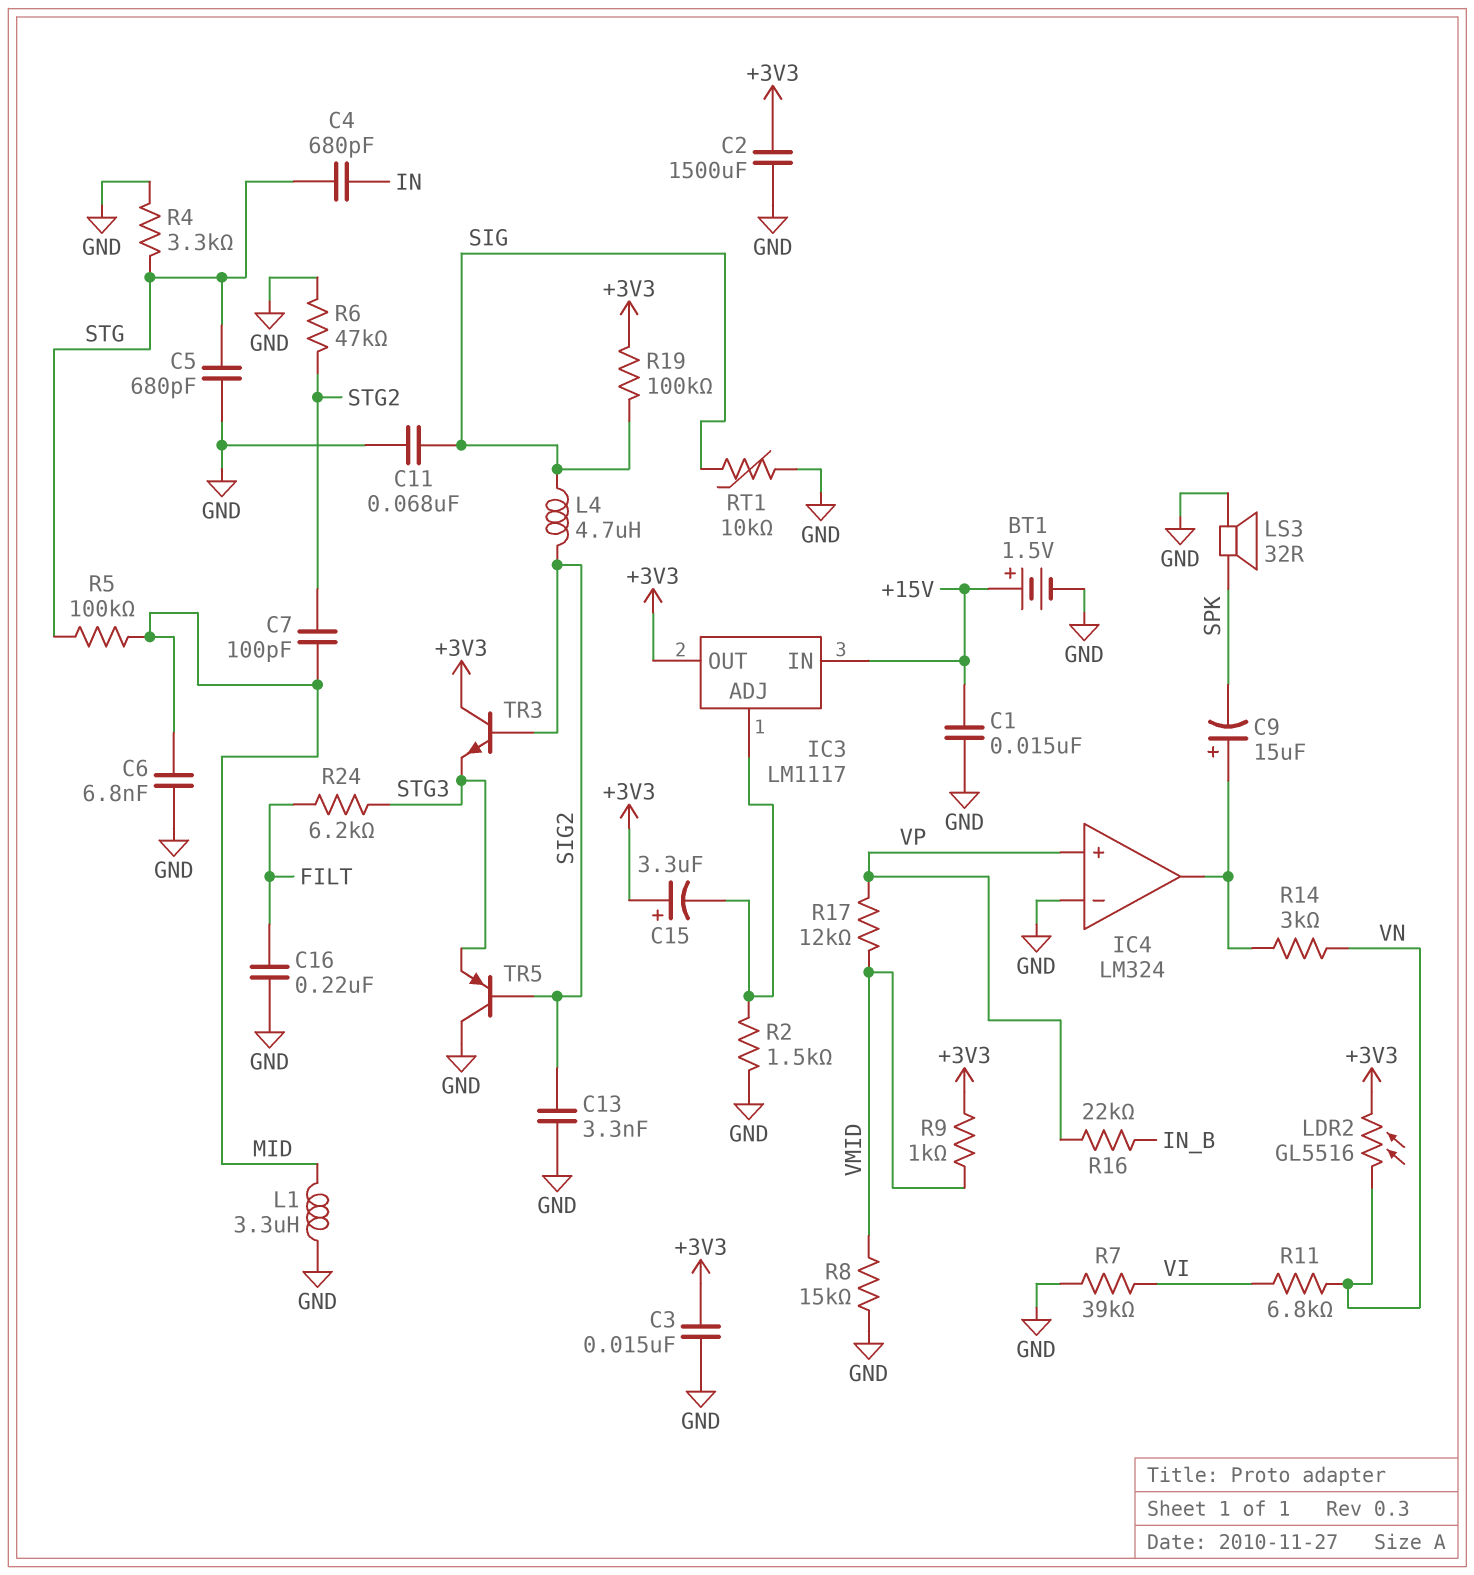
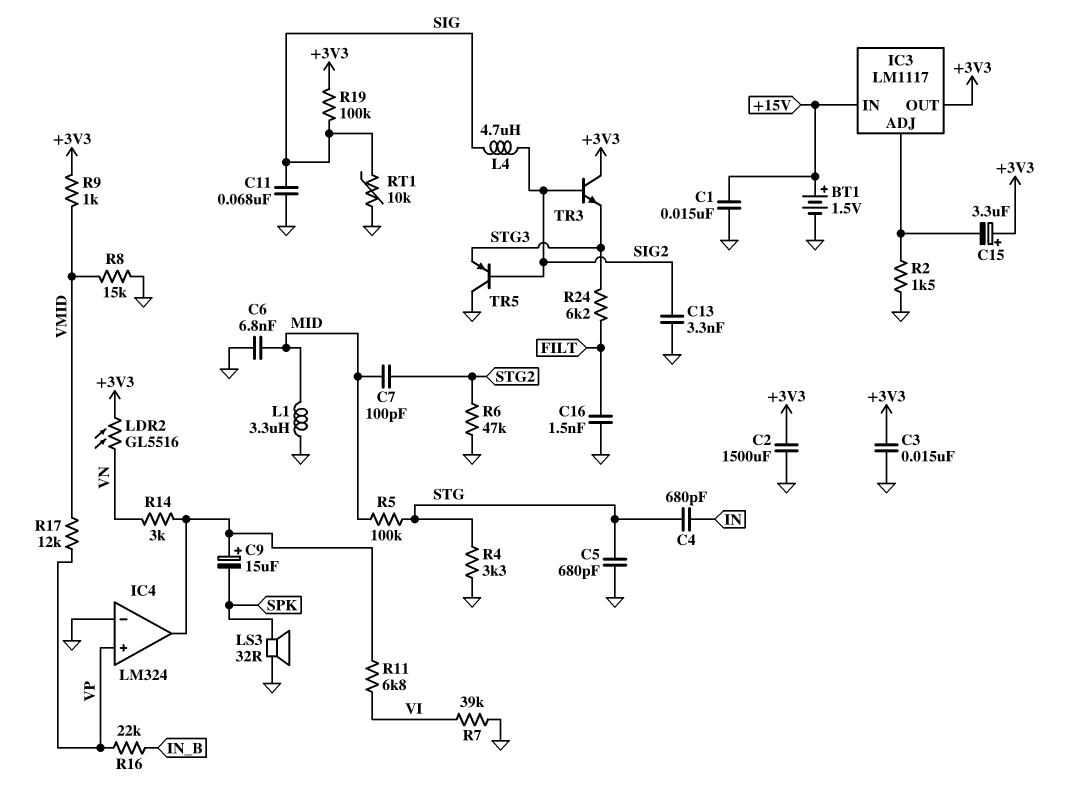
C16: 220nF (FILT, GND) -> 1.5nF (FILT, GND)
R11: 6.8k (VI, VN) -> 6.8k (IC4/out, VI)

